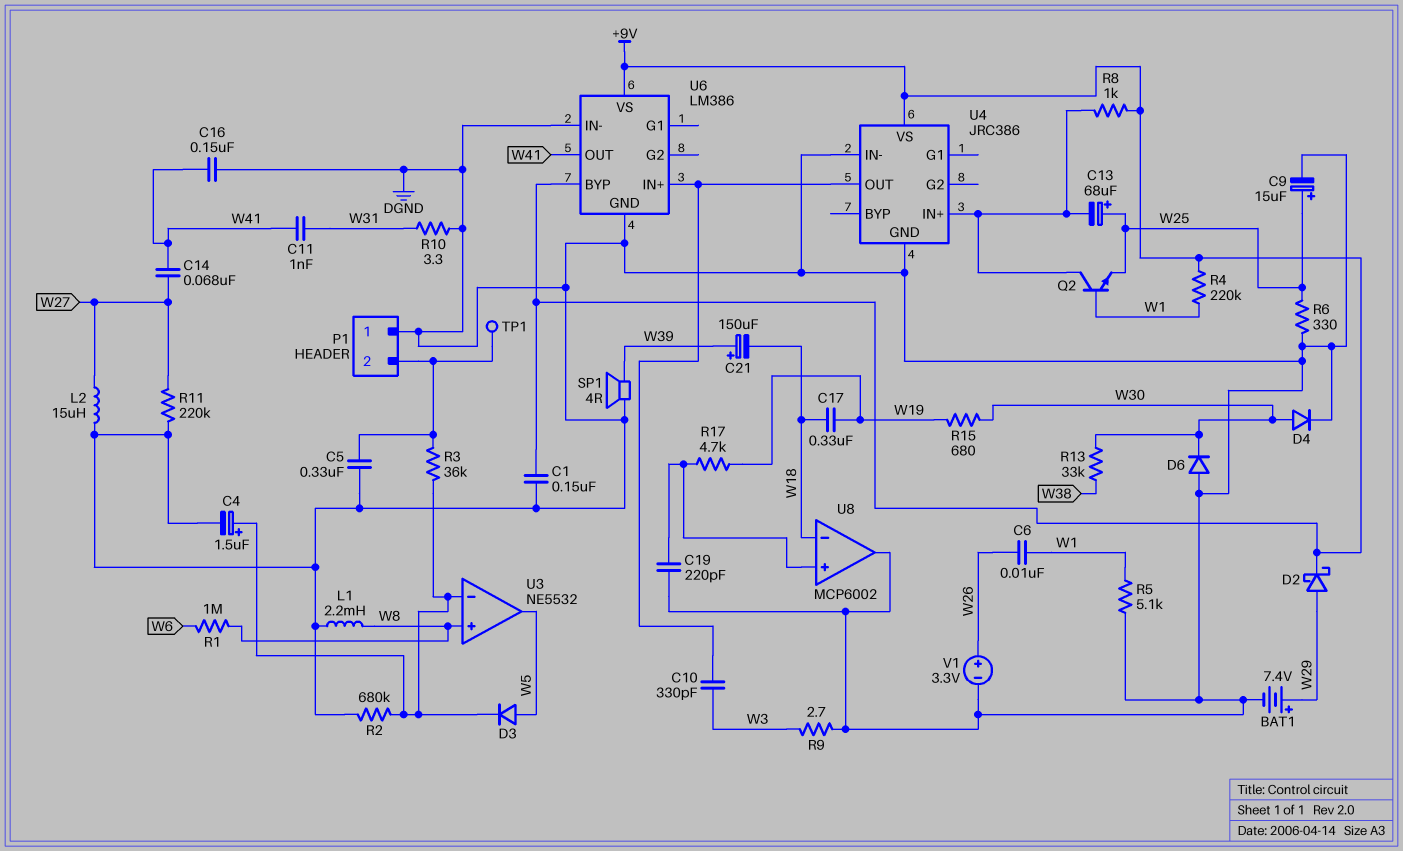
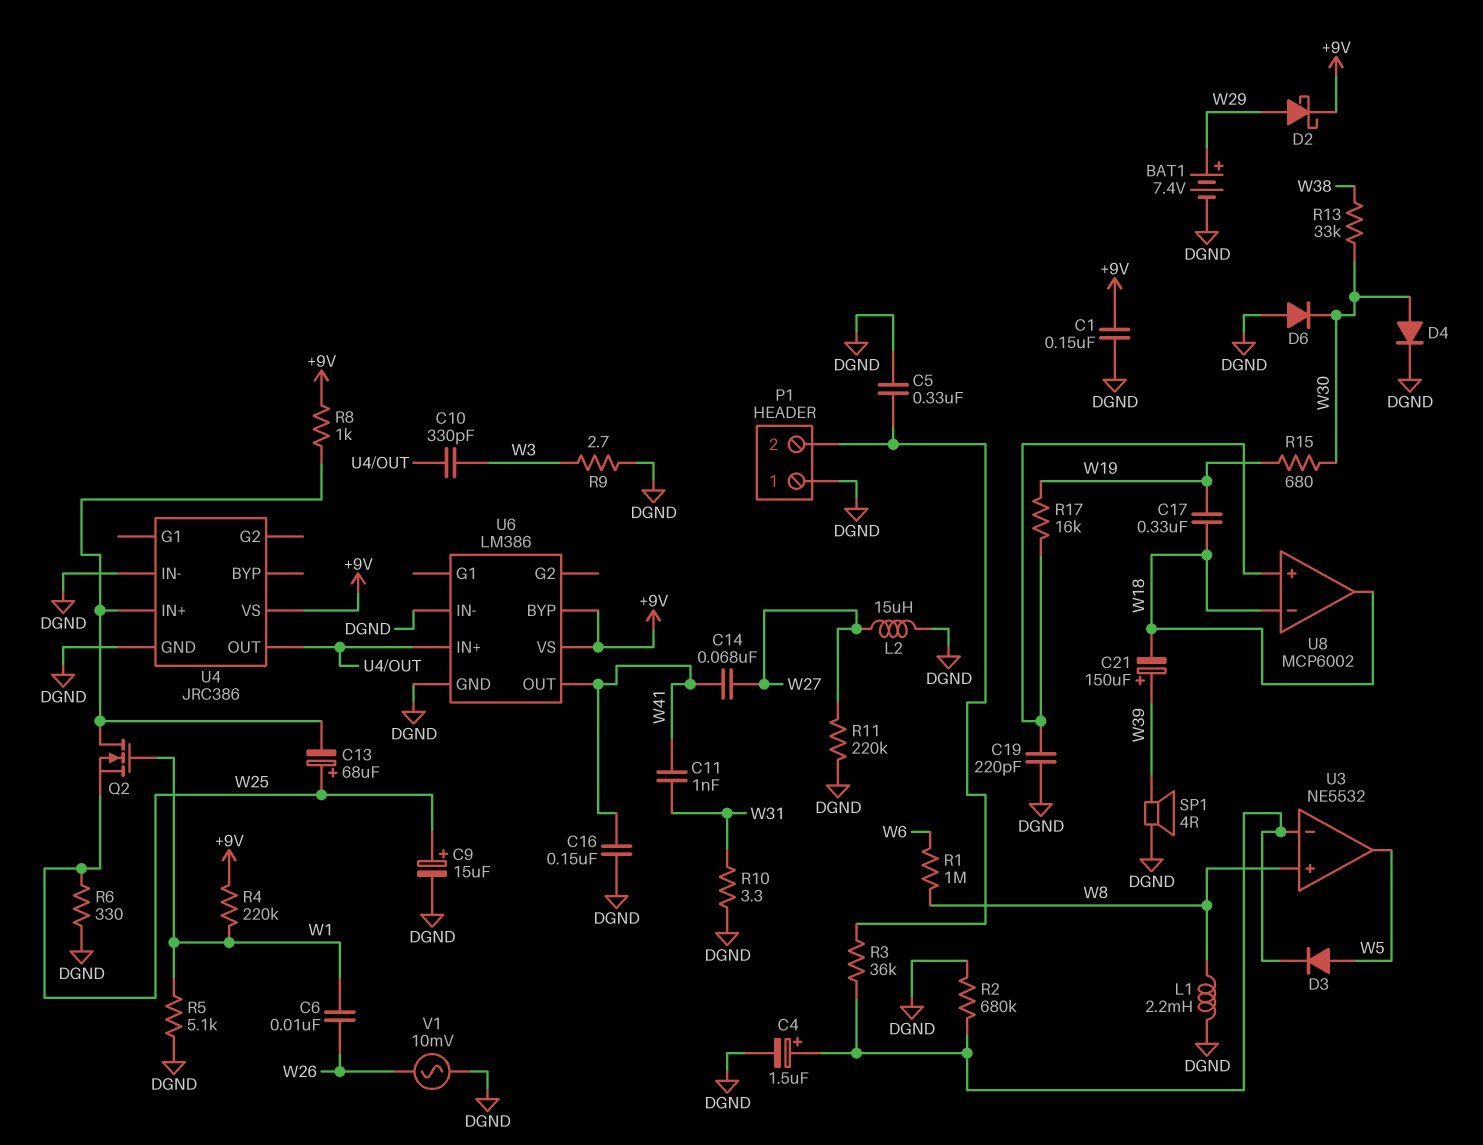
Q2: NPN (B W1, C U4/IN+, E W25) -> NMOS (G W1, D U4/IN+, S W25)
R17: 4.7k (U8/in+, W19) -> 16k (U8/in+, W19)
TP1: test point (P1/2) -> none
U8 pin out: DGND -> W18
V1: 3.3V (plus W26, minus DGND) -> AC 10mV (DGND, W26)

